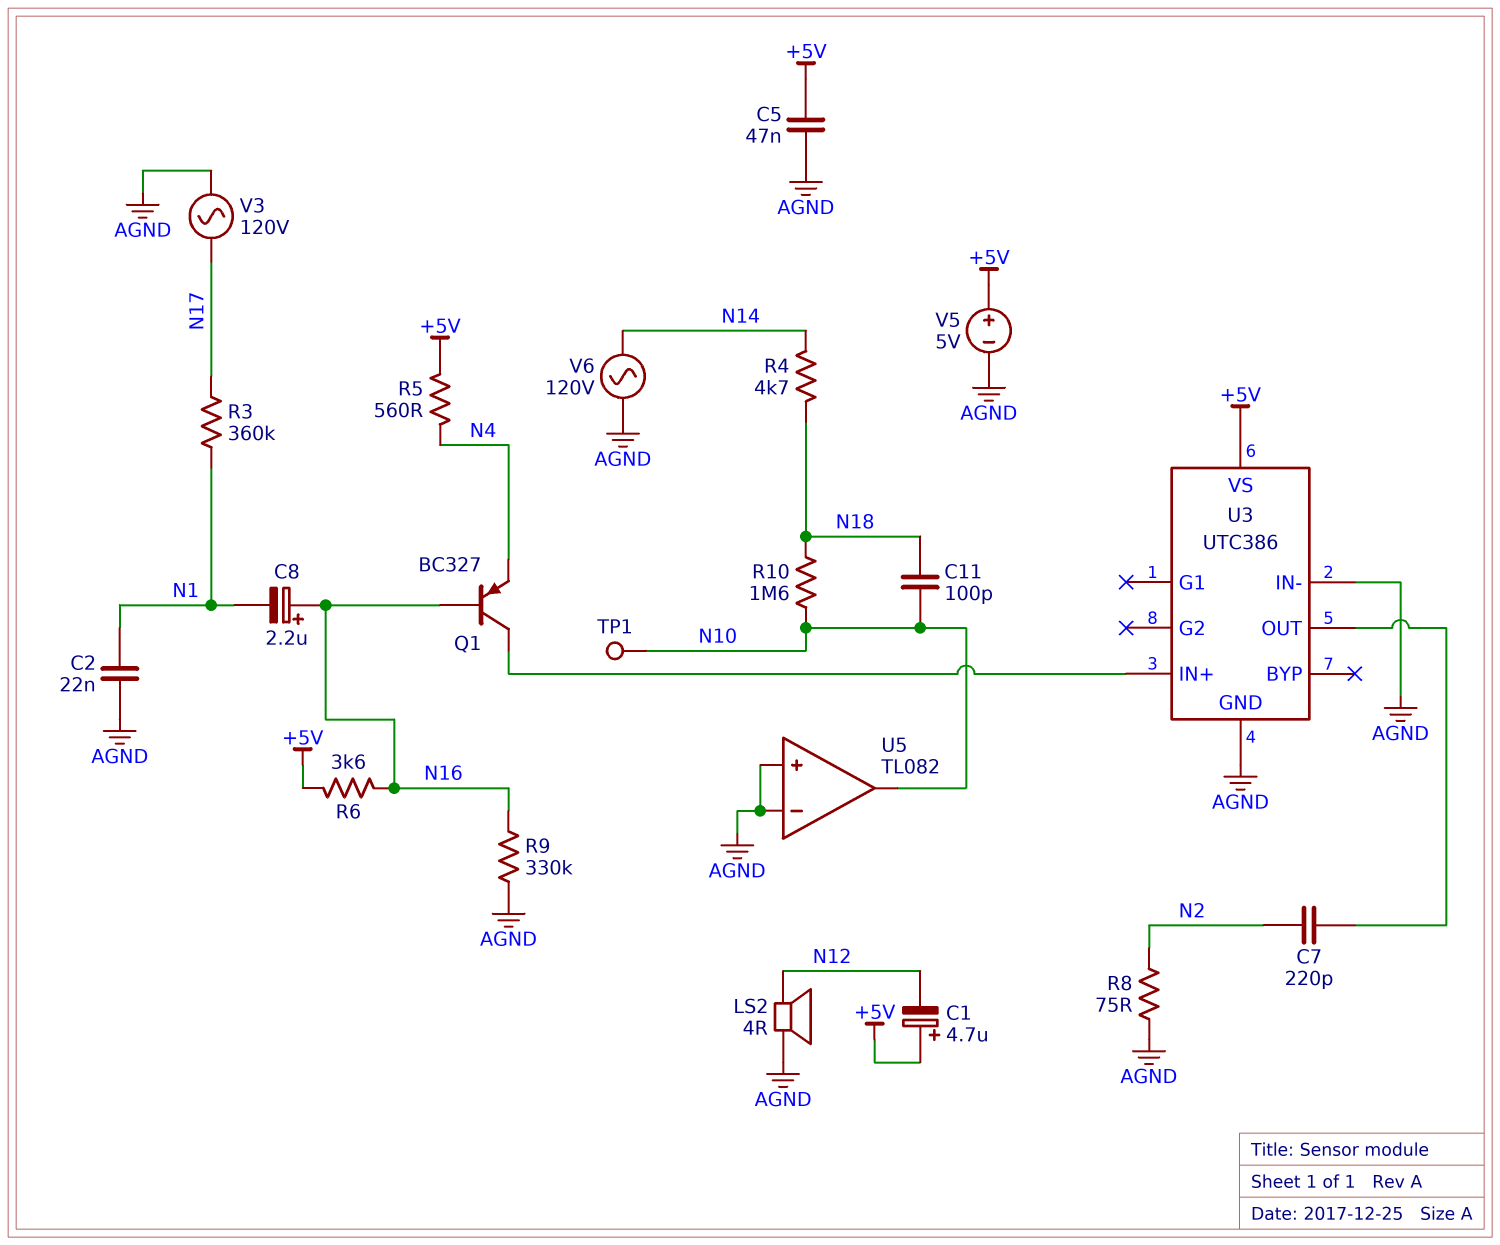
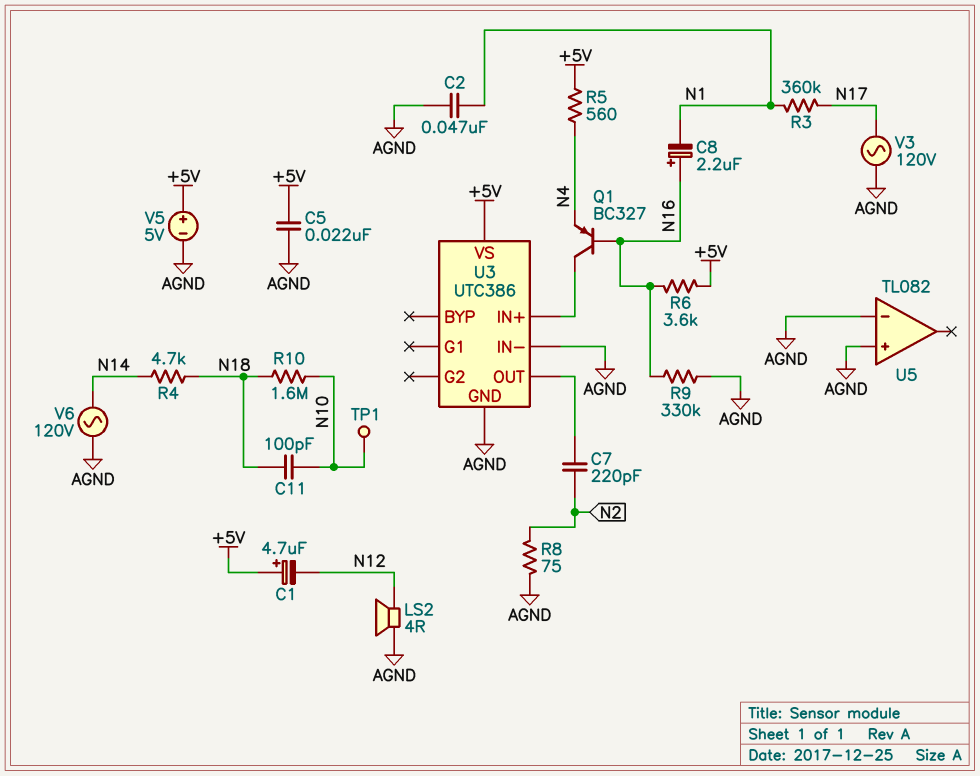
C2: 22nF (AGND, N1) -> 47nF (AGND, N1)
C5: 47nF (+5V, AGND) -> 22nF (+5V, AGND)
U5 pin out: N10 -> none

